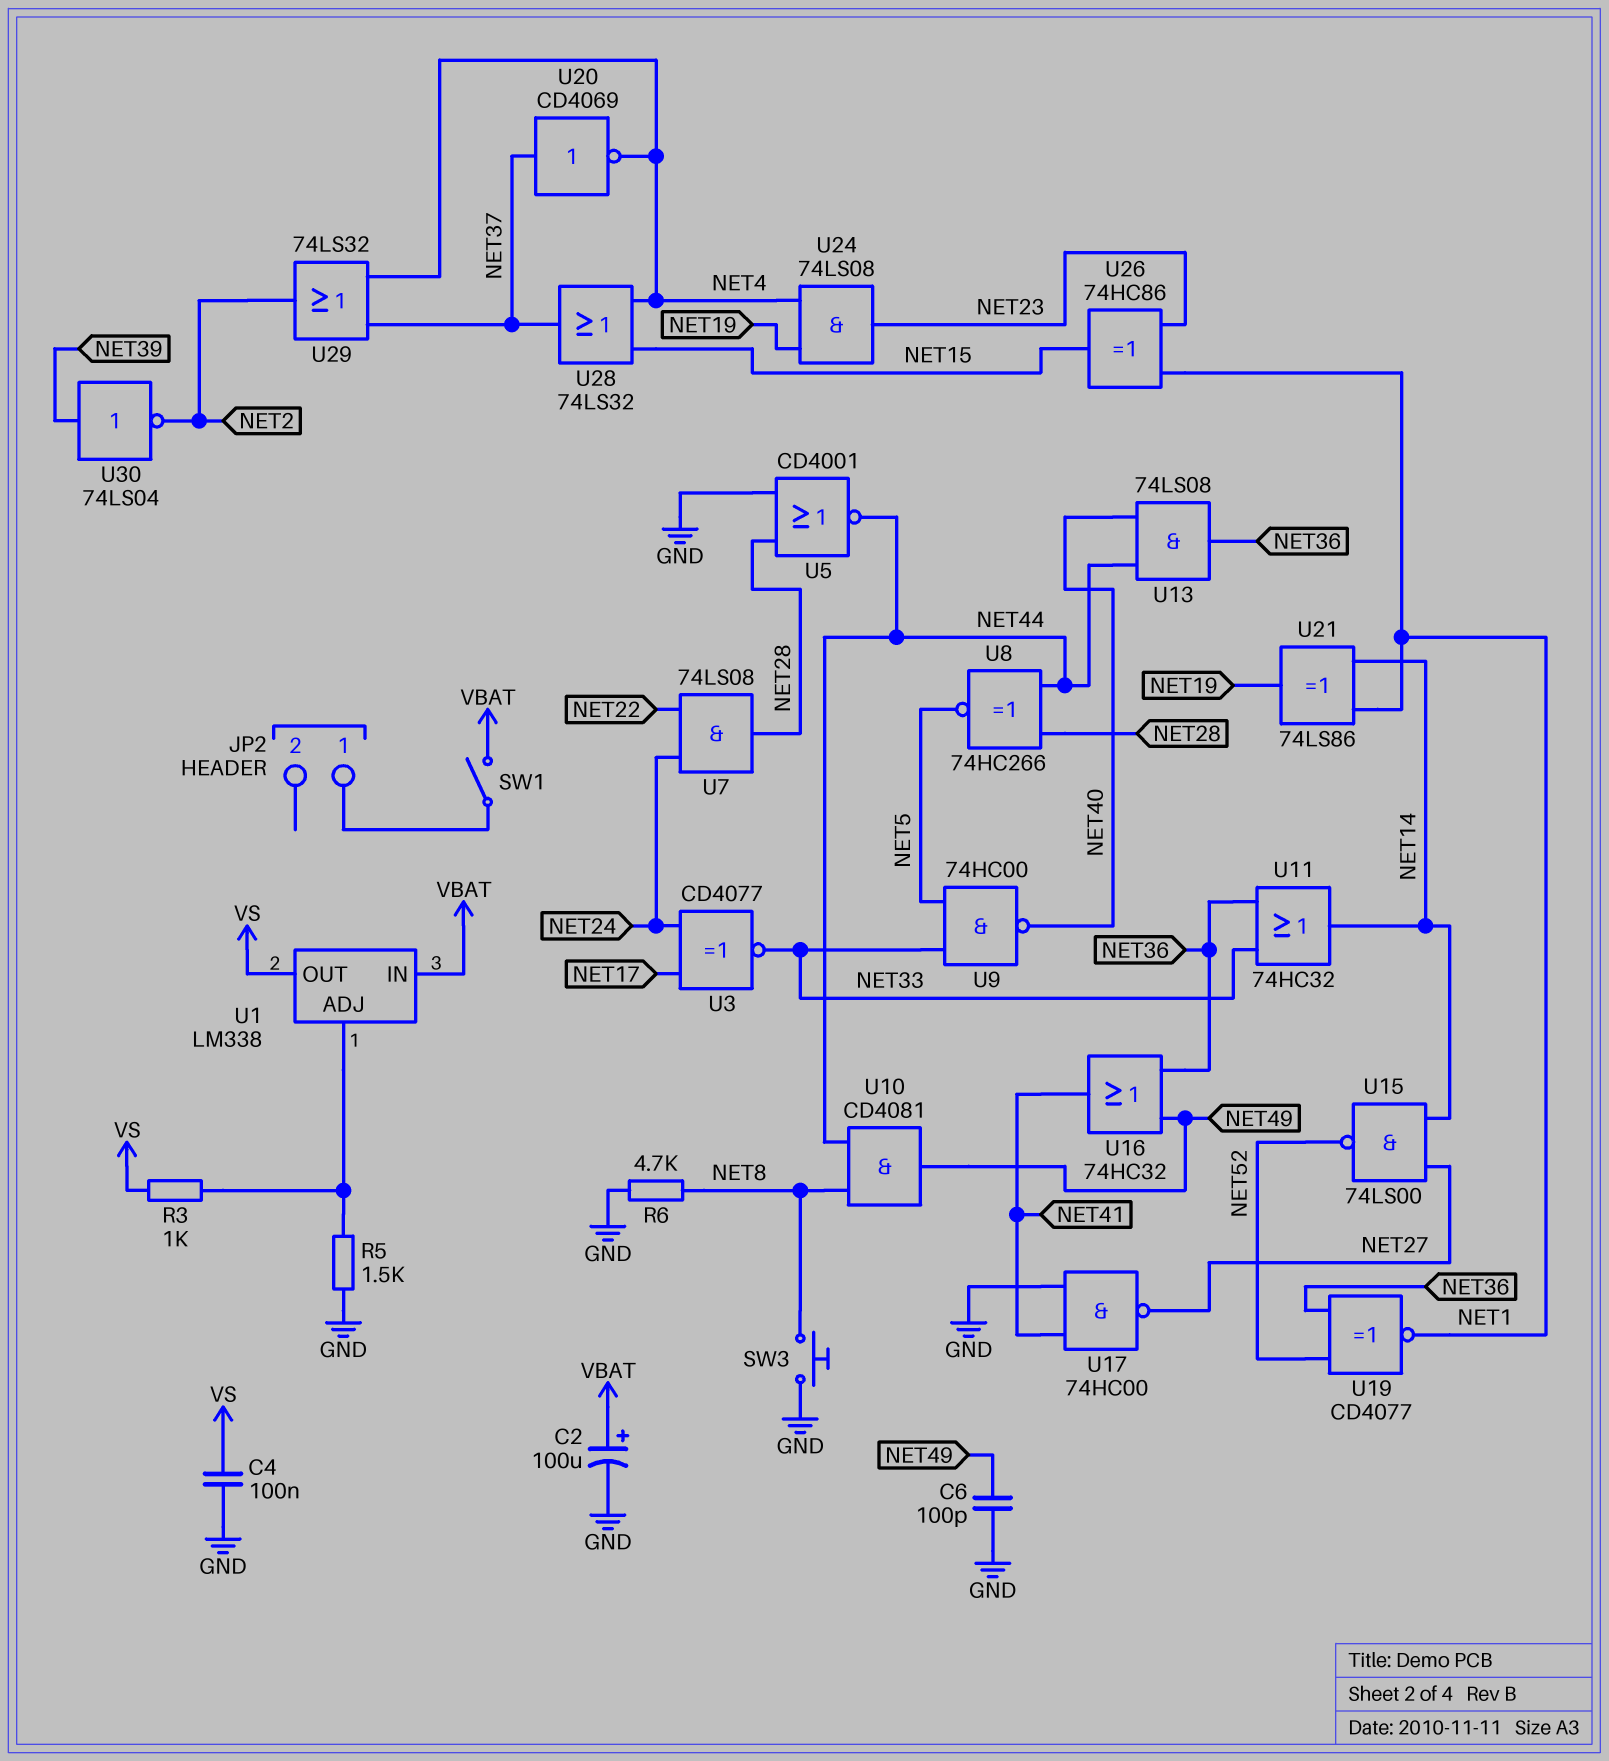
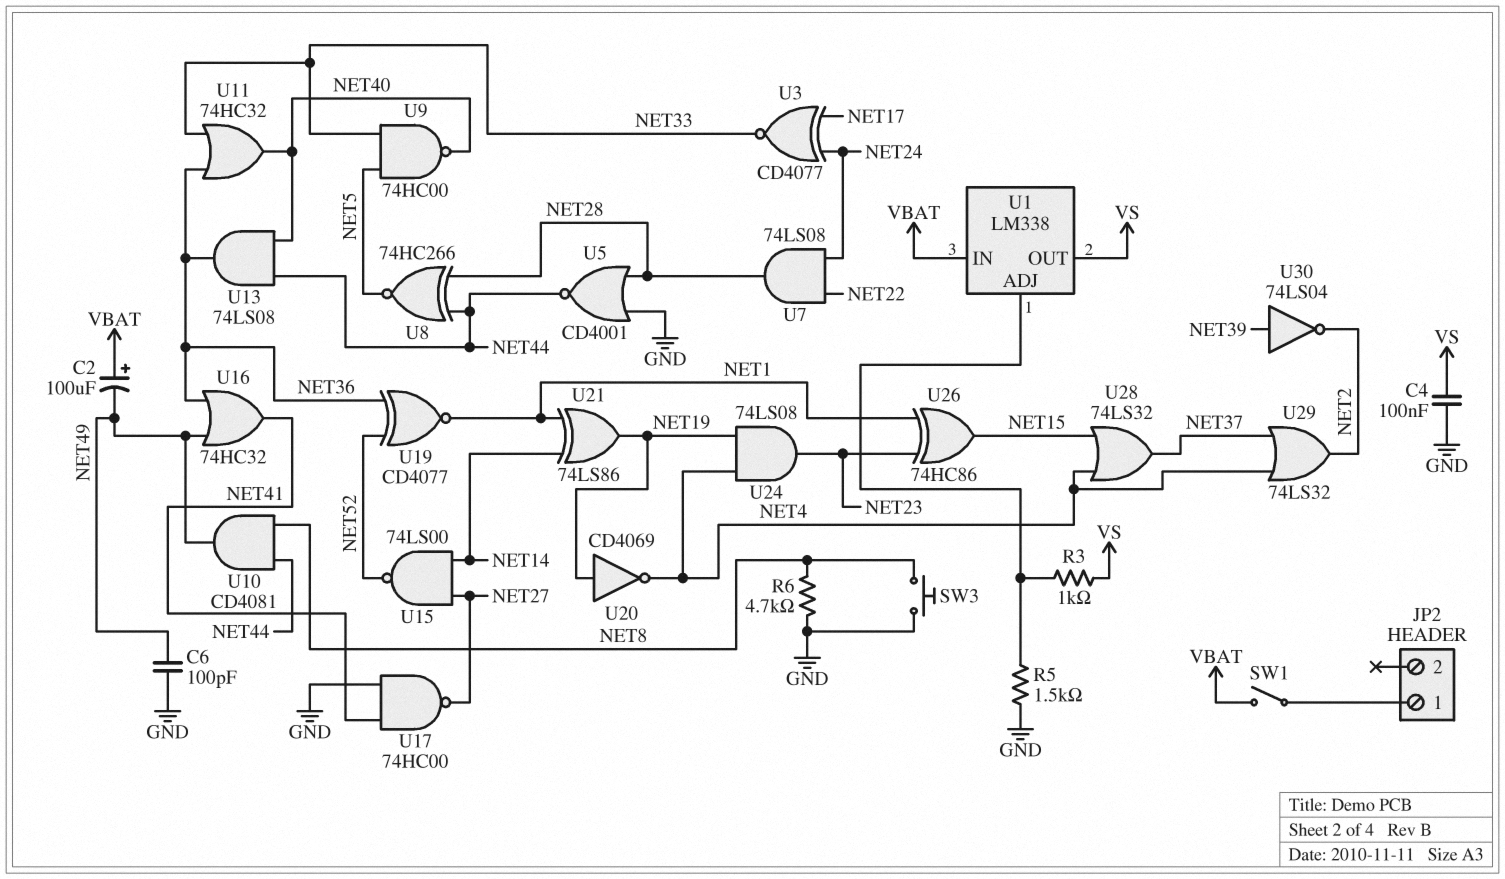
C2: 100uF (plus VBAT, minus GND) -> 100uF (plus VBAT, minus NET49)
U11: OR 74HC32 (in NET33, in NET36, out NET14) -> OR 74HC32 (in NET33, in NET36, out NET40)
U20: NOT CD4069 (in NET37, out NET4) -> NOT CD4069 (in NET19, out NET4)

